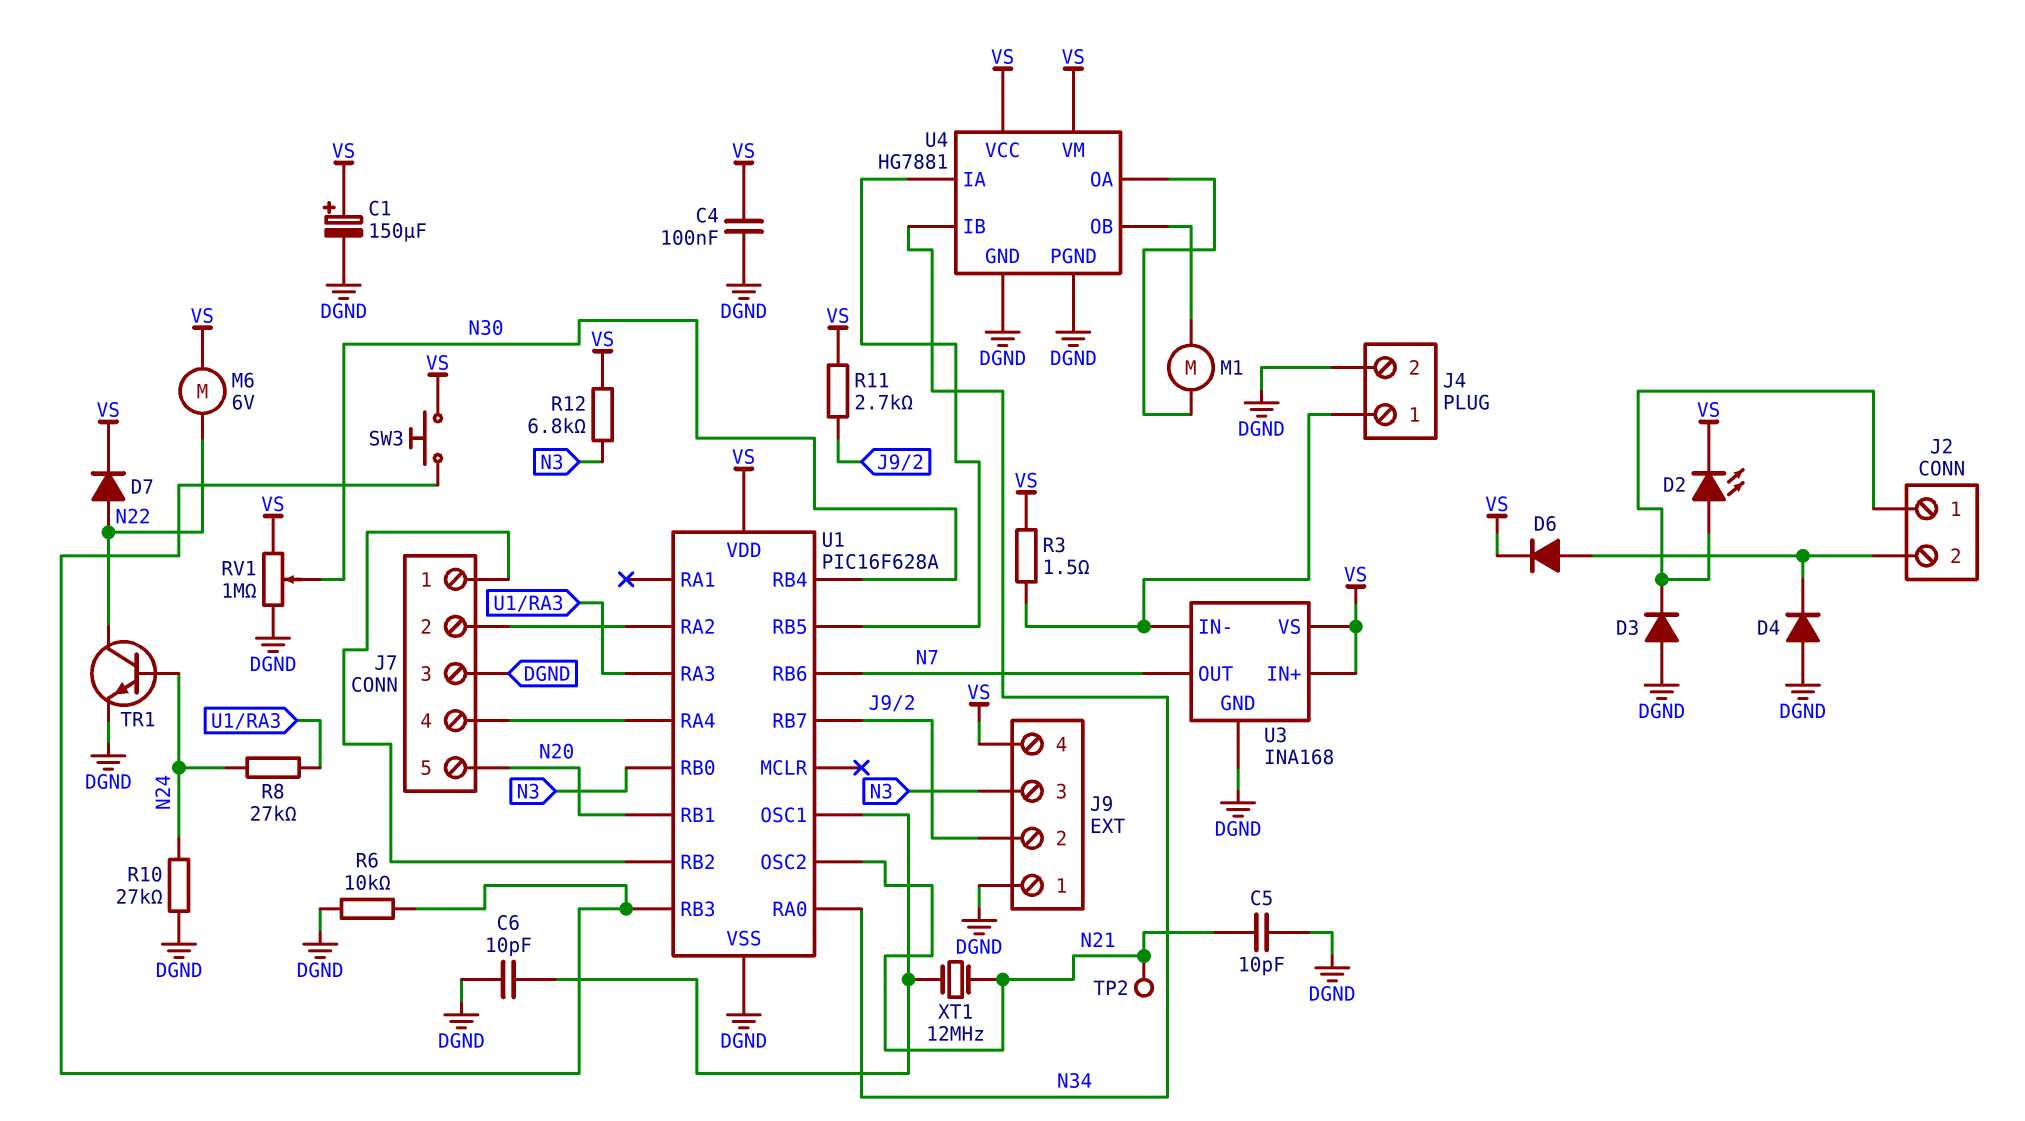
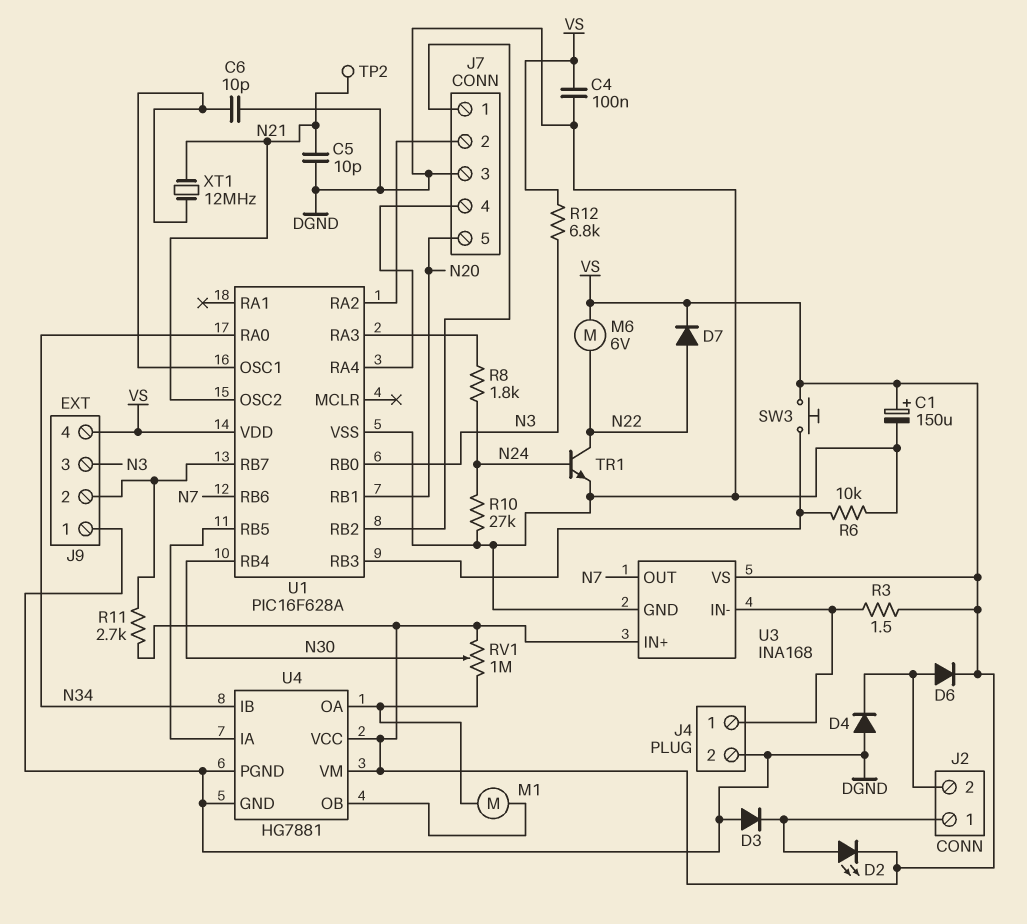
R8: 27k (N24, U1/RA3) -> 1.8k (N24, U1/RA3)
RV1: 1M (DGND, VS, wiper N30) -> 1M (U4/OA, VS, wiper N30)

